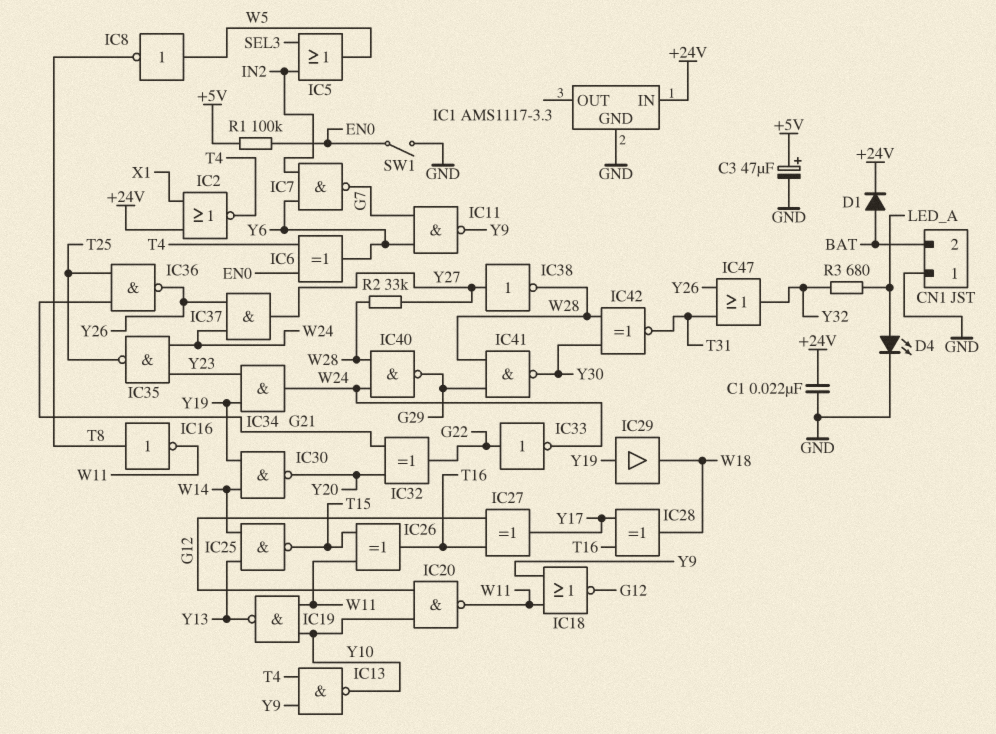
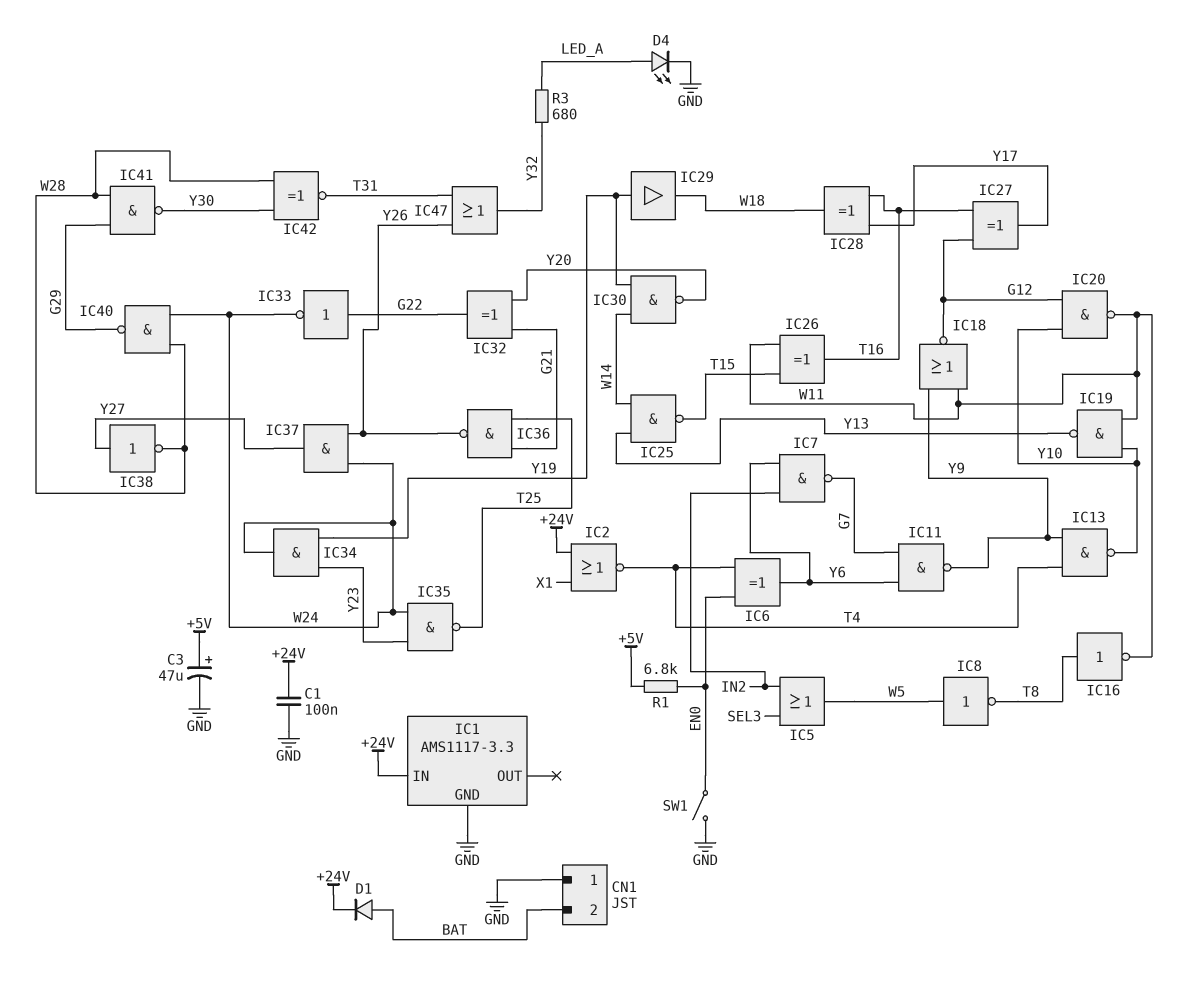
C1: 22nF (+24V, GND) -> 100nF (+24V, GND)
R1: 100k (+5V, EN0) -> 6.8k (+5V, EN0)
R2: 33k (W28, Y27) -> none

